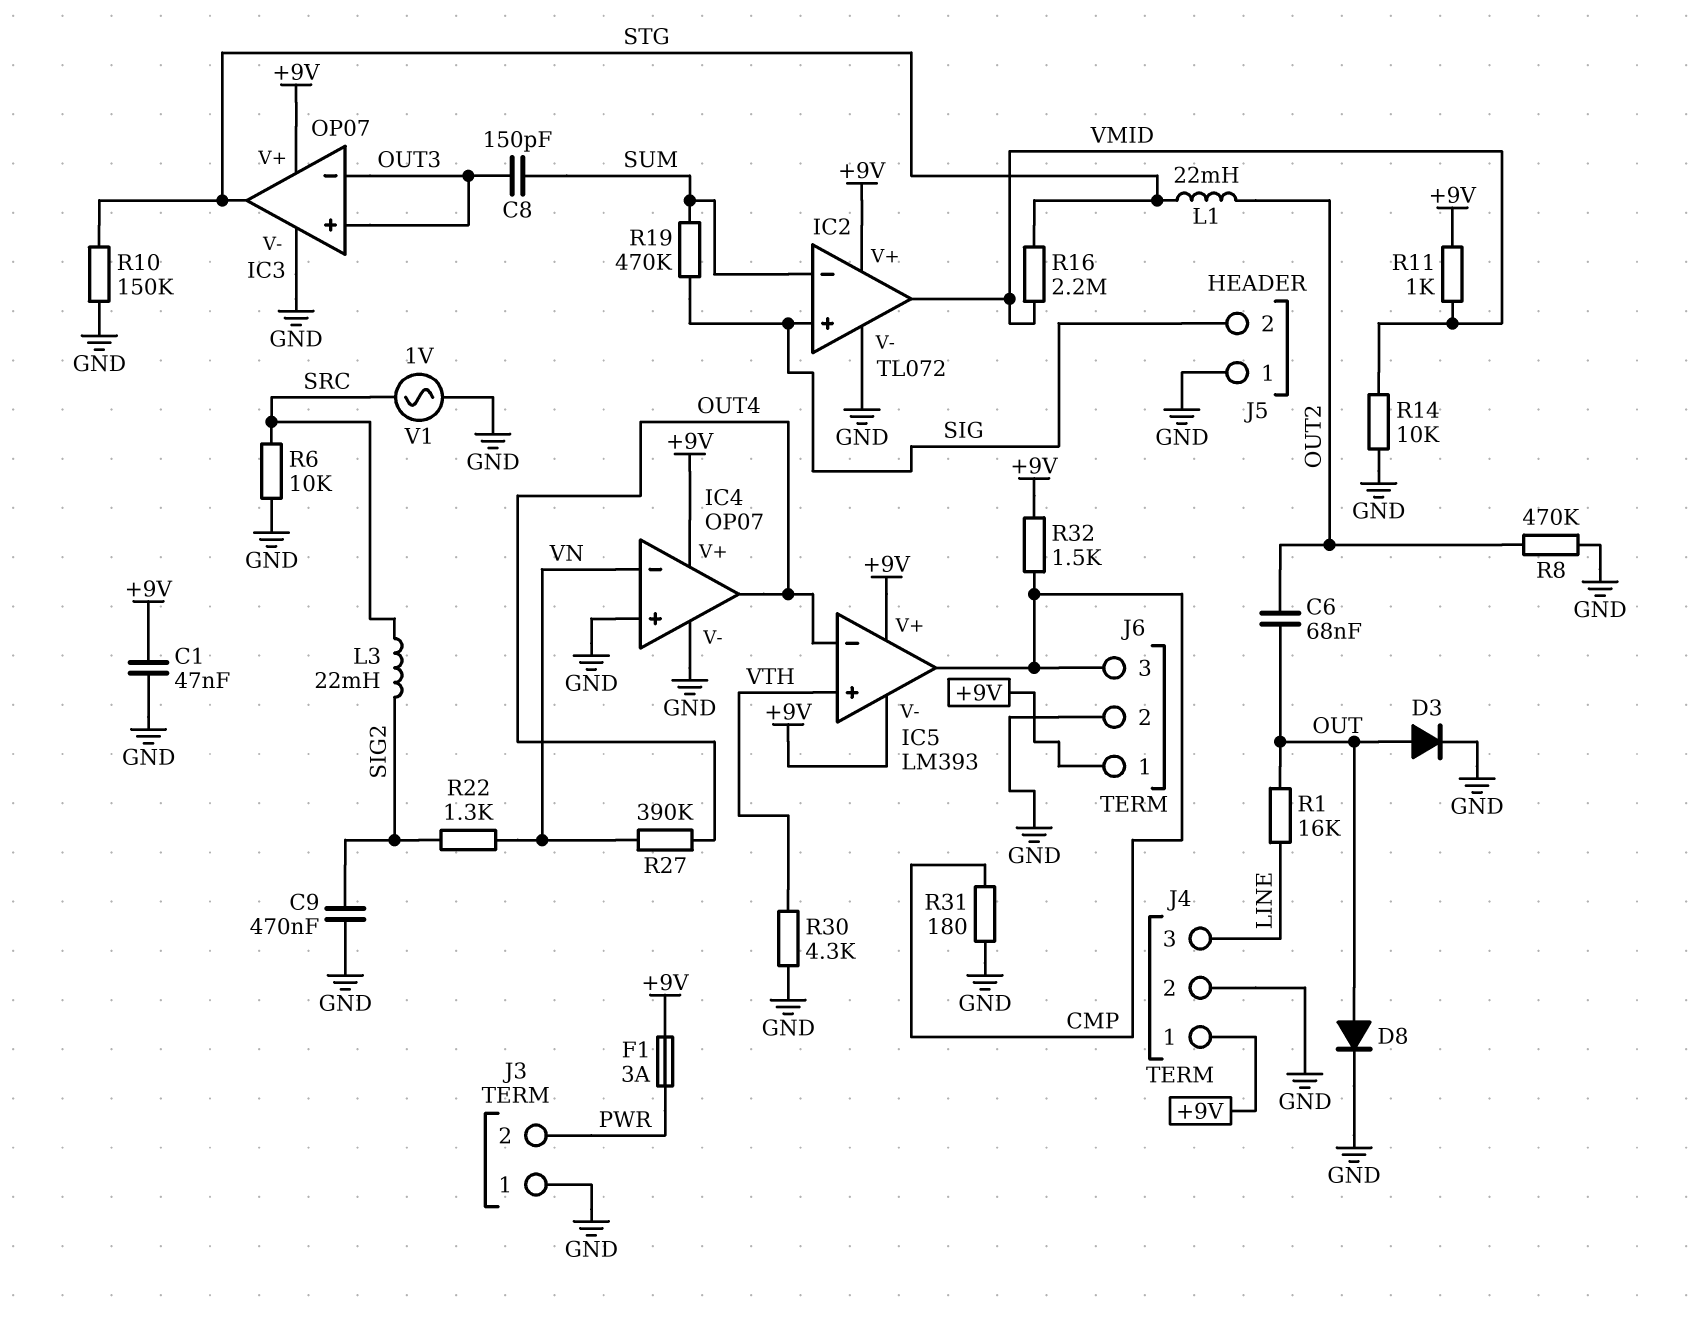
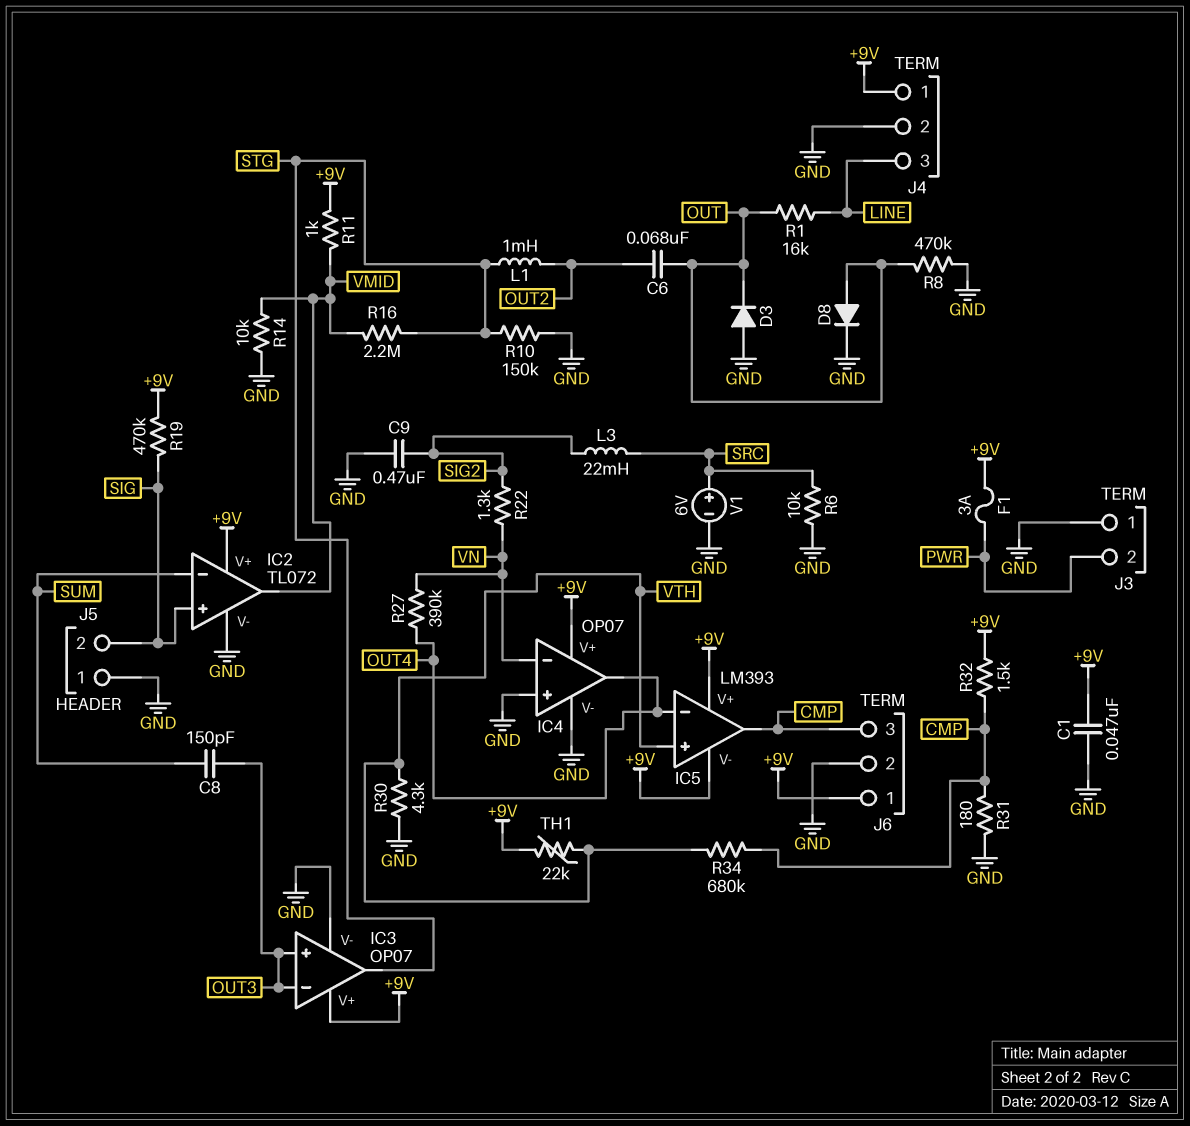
D3: diode (A OUT, K GND) -> diode (A GND, K OUT)
L1: 22mH (OUT2, STG) -> 1mH (OUT2, STG)
R8: 470k (GND, OUT2) -> 470k (GND, OUT)
R19: 470k (SIG, SUM) -> 470k (+9V, SIG)
R34: none -> 680k (CMP, VTH)
TH1: none -> 22k (+9V, VTH)
V1: AC 1V (GND, SRC) -> 6V (plus SRC, minus GND)

